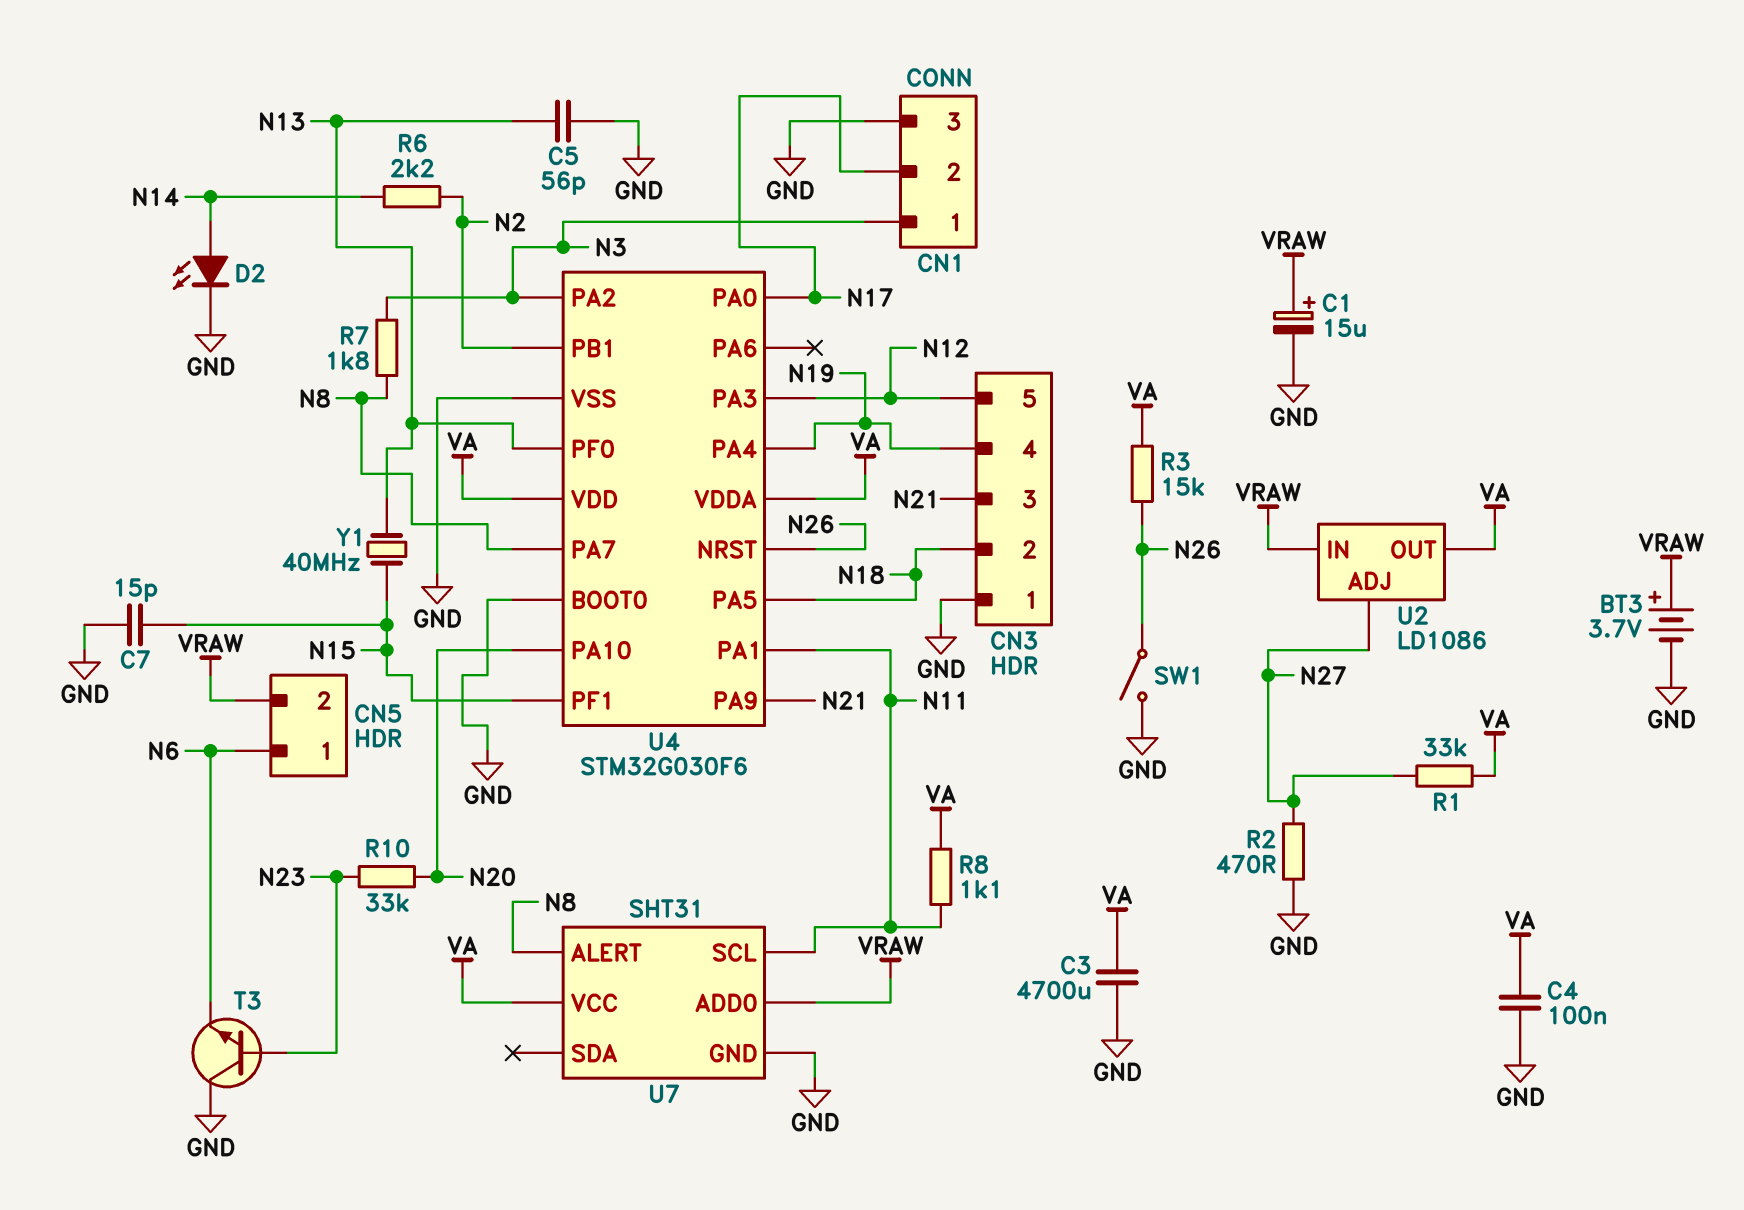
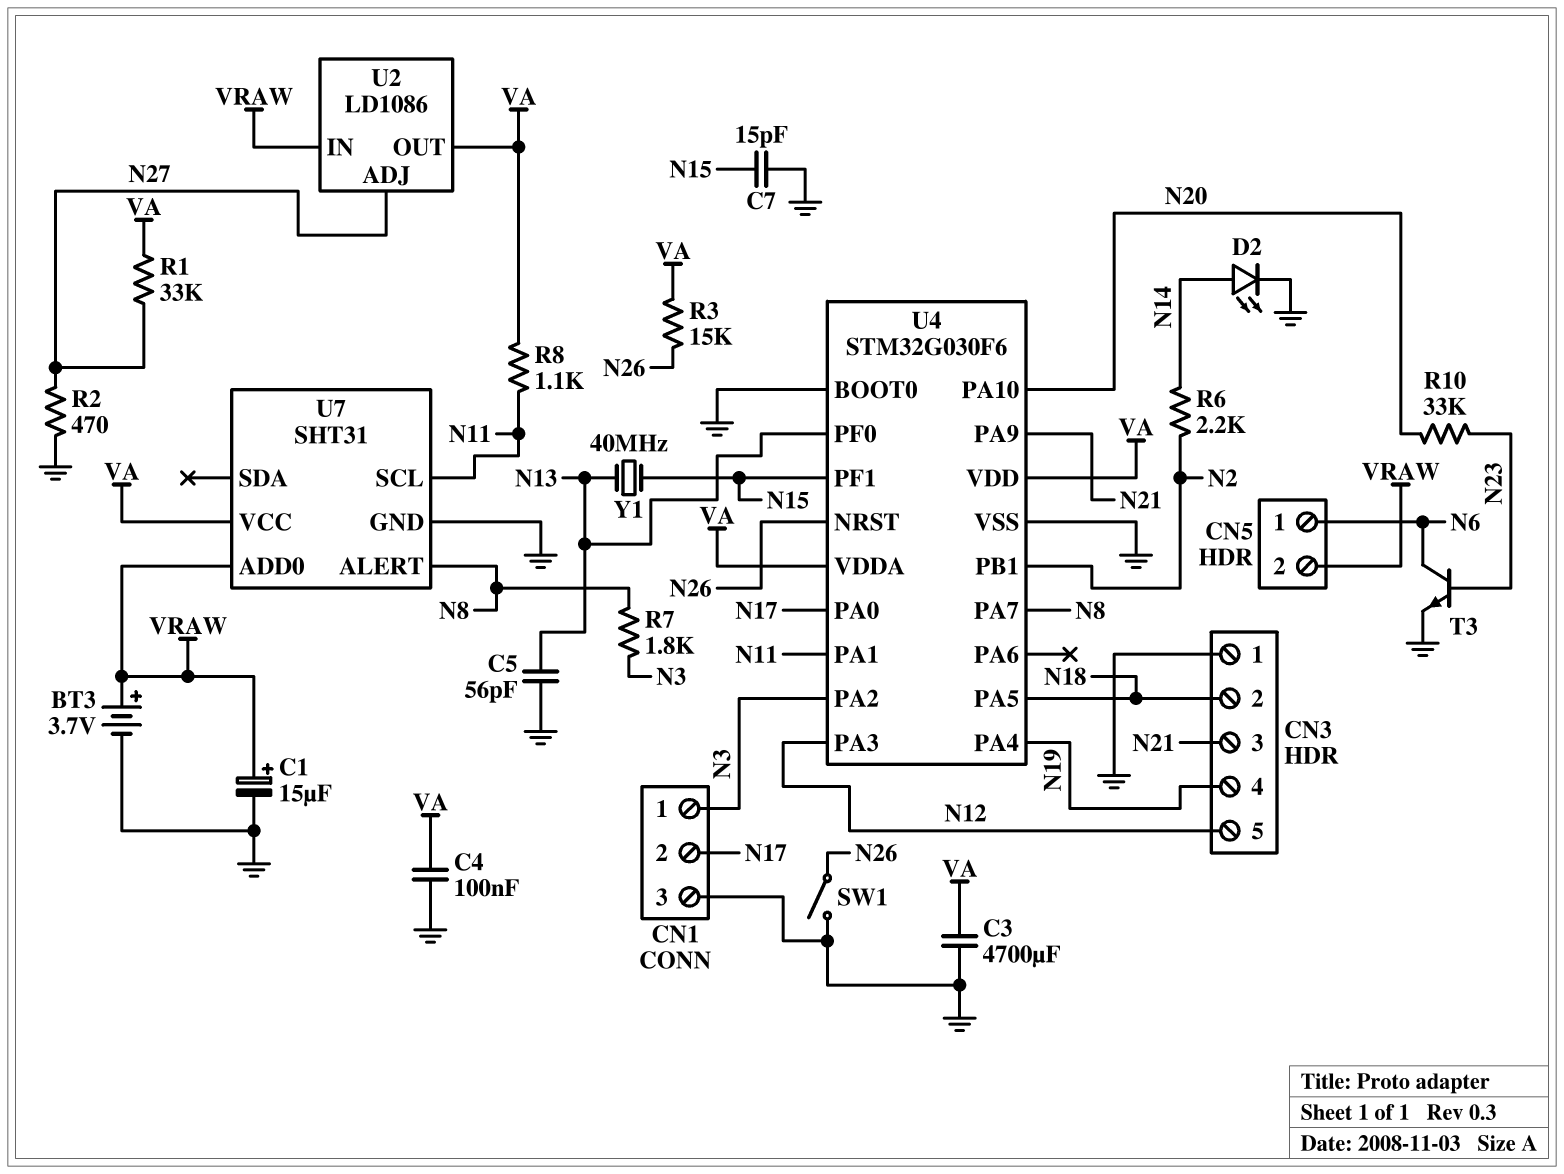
T3: NPN (B N23, C GND, E N6) -> NPN (B N23, C N6, E GND)

